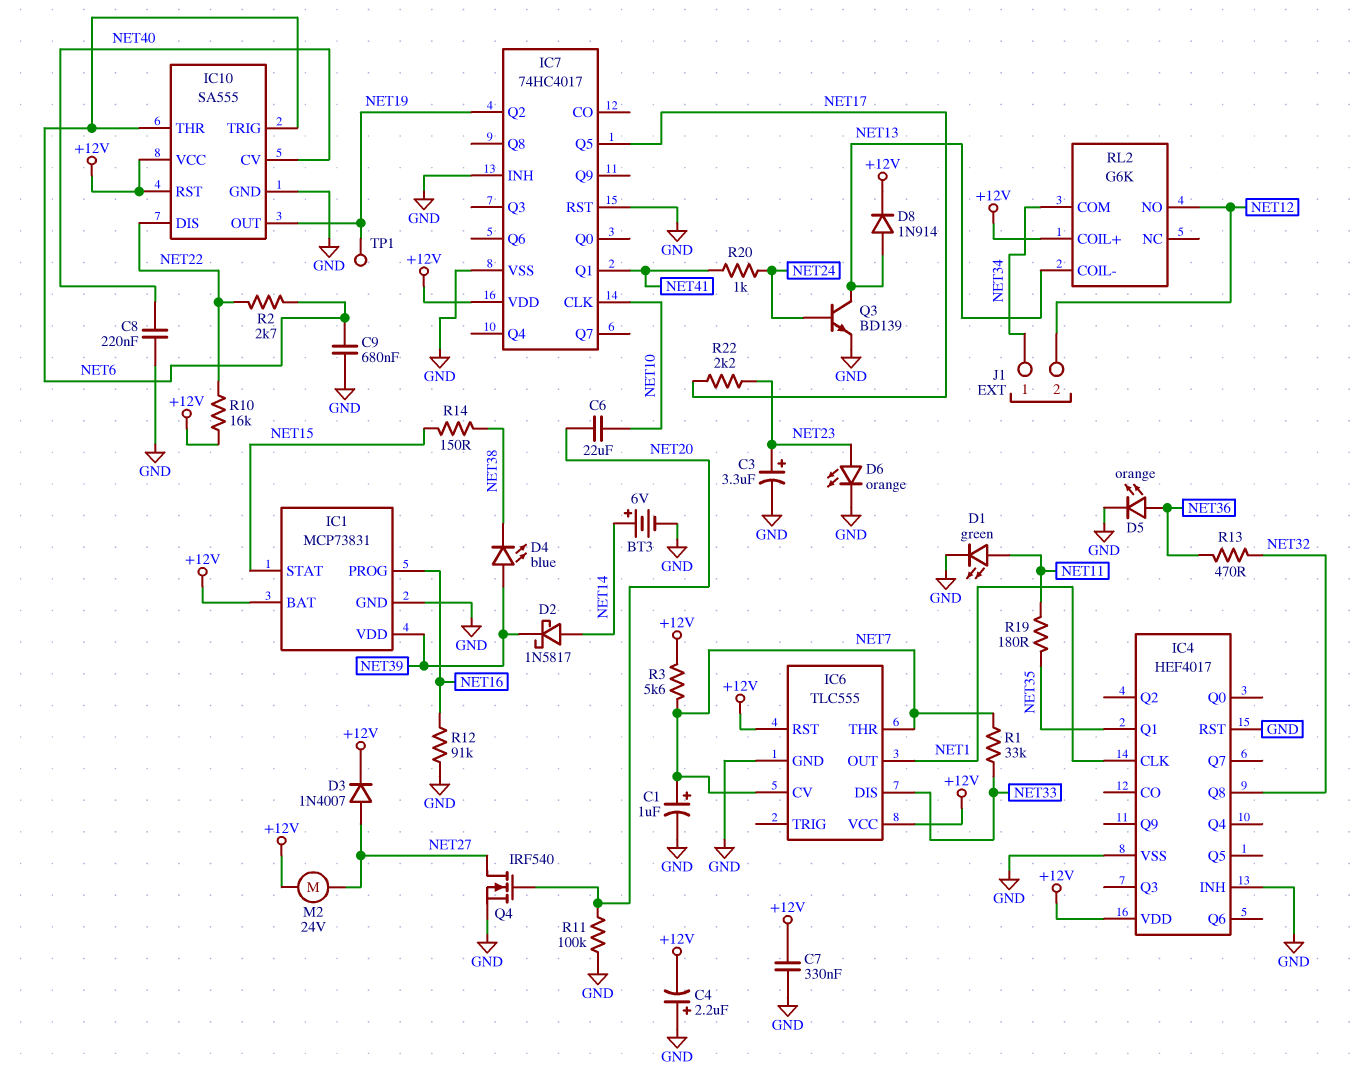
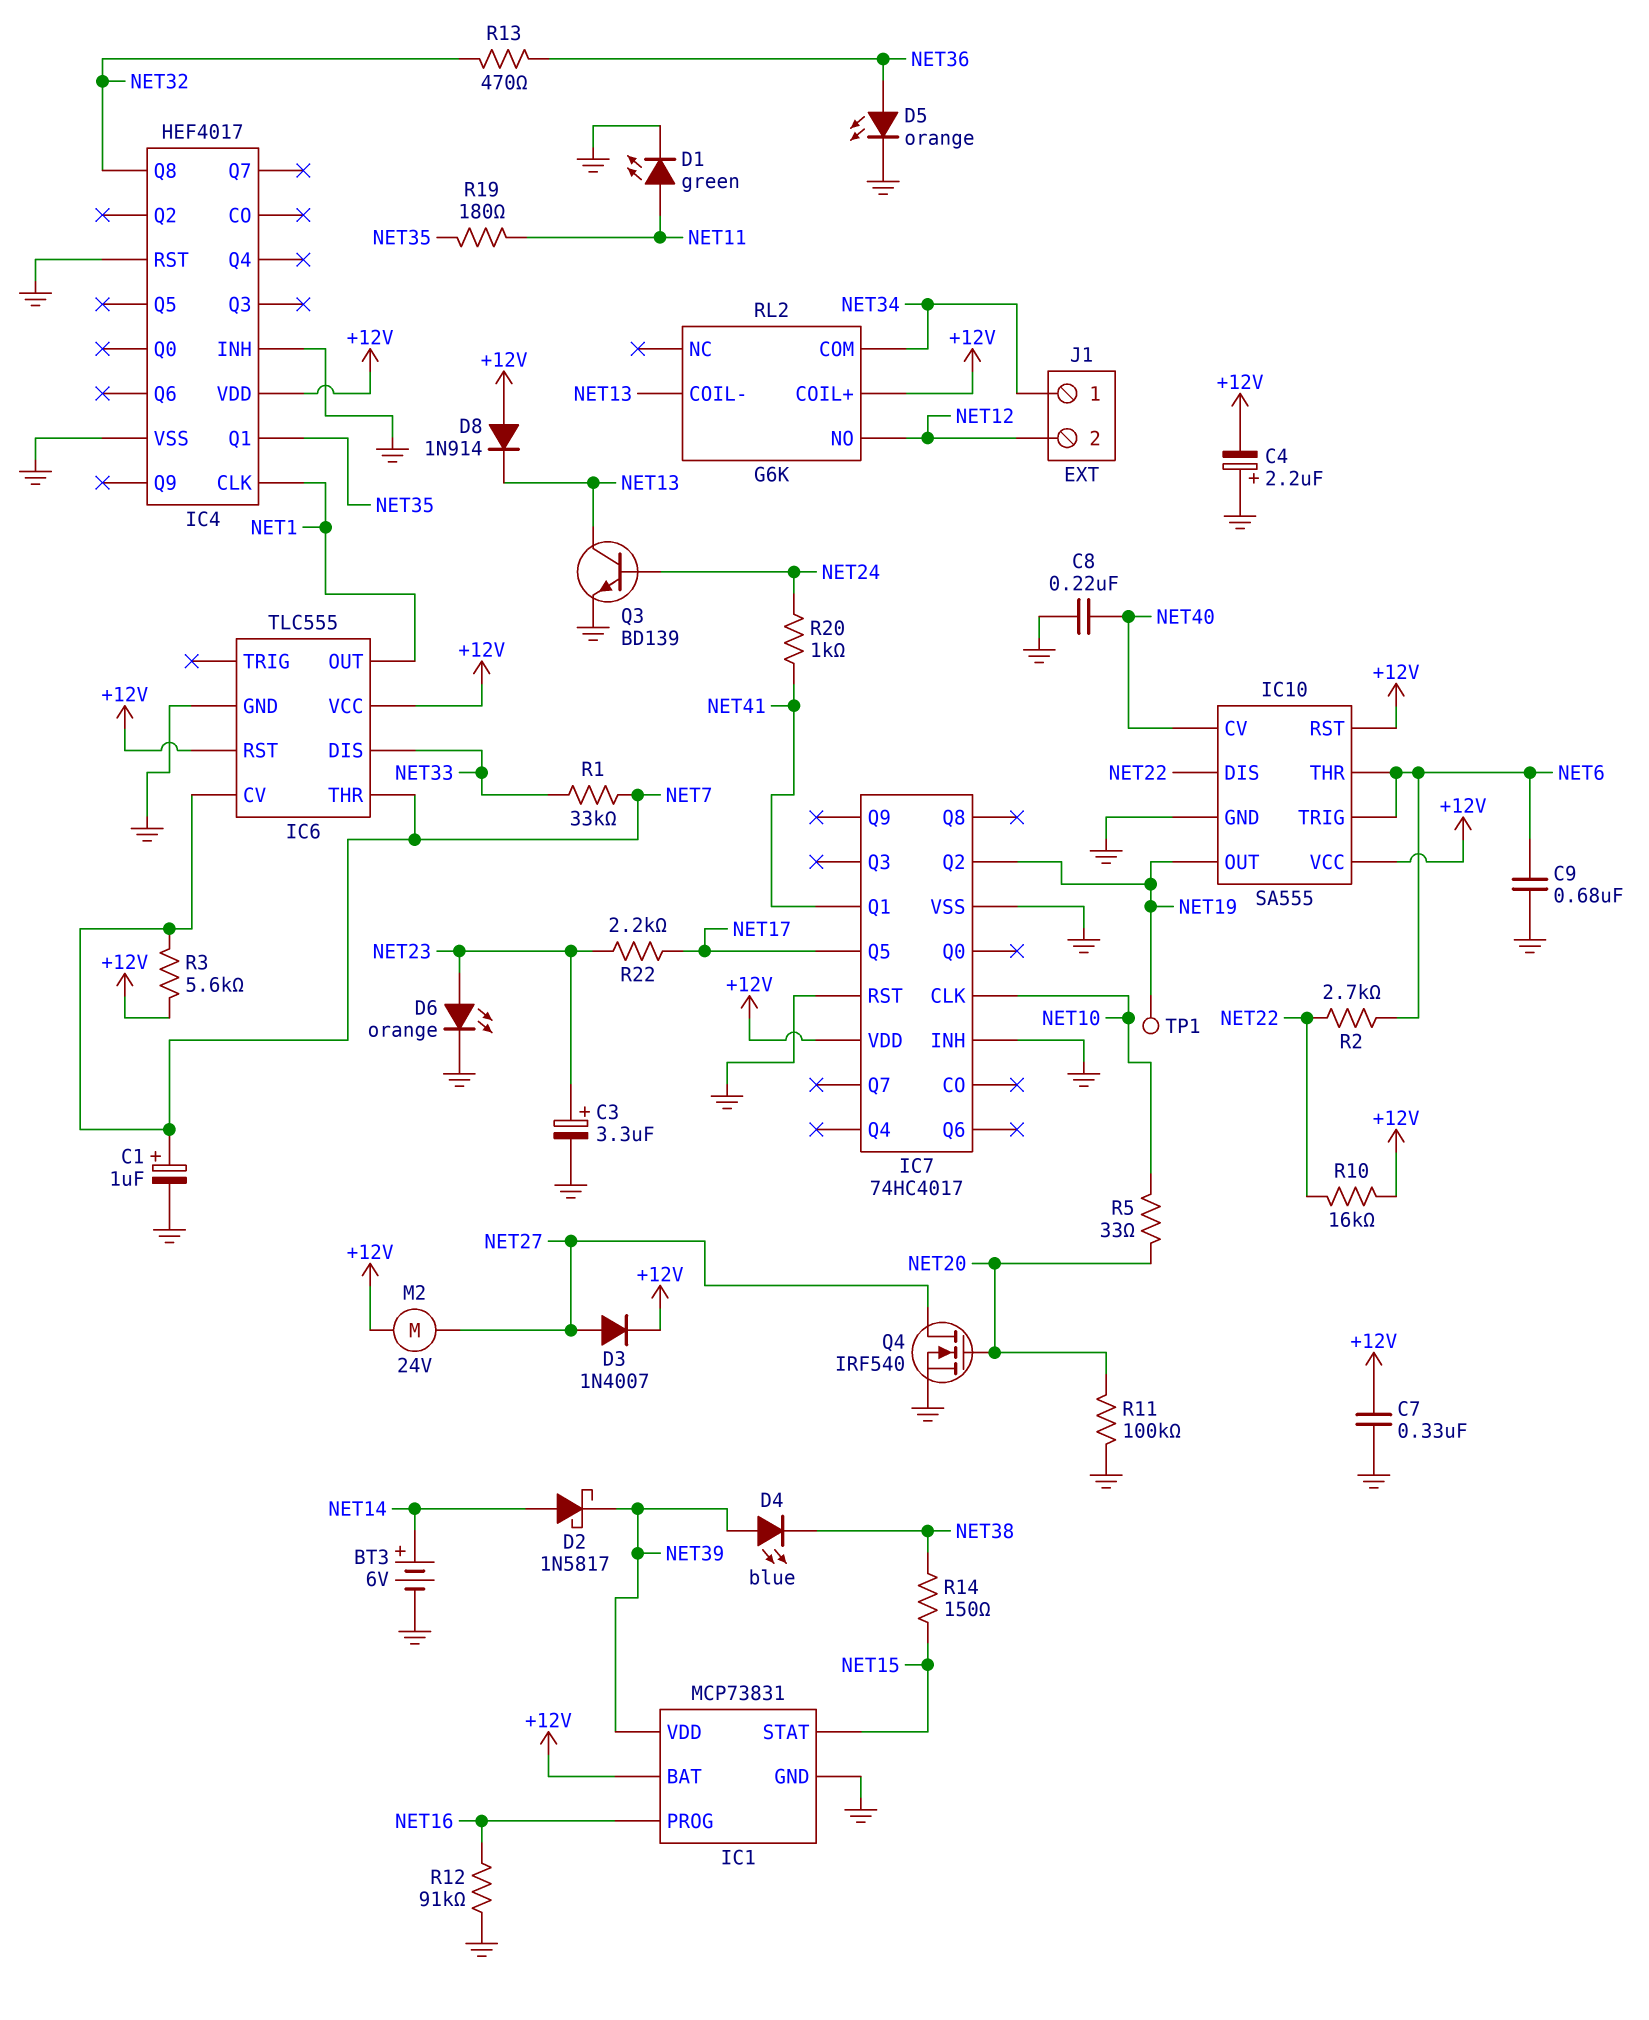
C6: 22uF (NET10, NET20) -> none
D8: diode 1N914 (A NET13, K +12V) -> diode 1N914 (A +12V, K NET13)
R5: none -> 33 (NET10, NET20)

